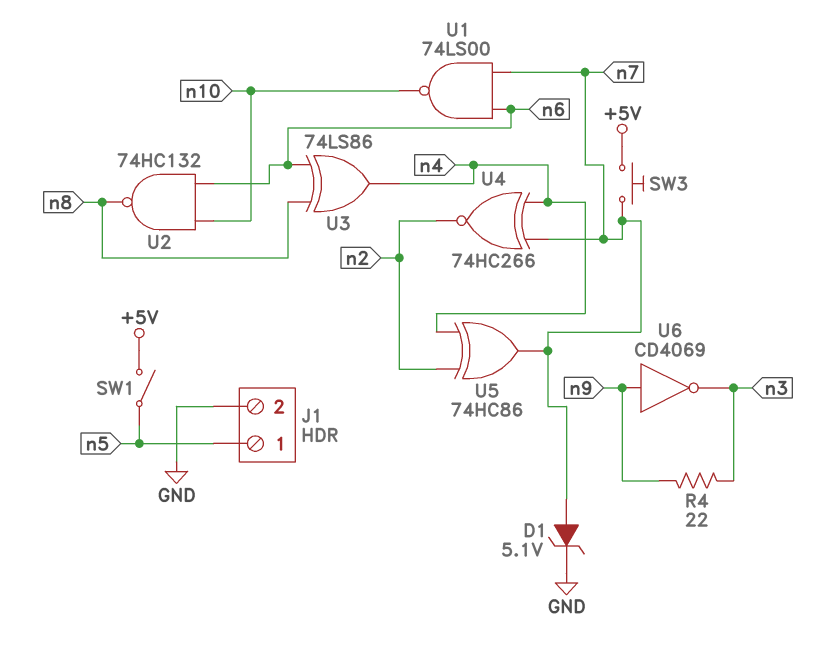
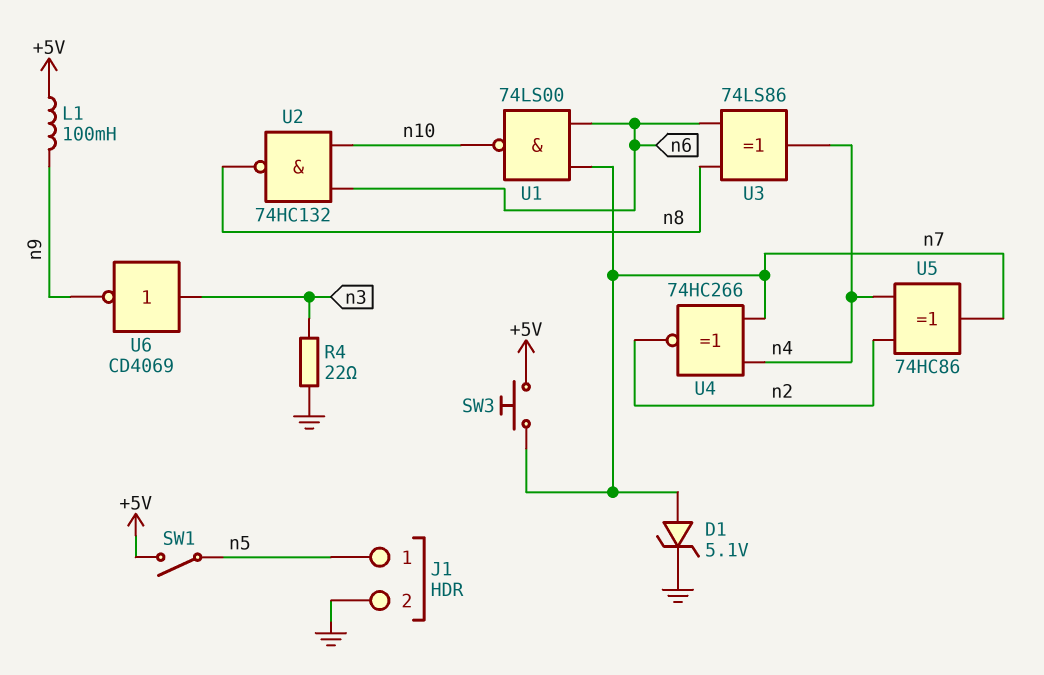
L1: none -> 100mH (+5V, n9)
R4: 22 (n3, n9) -> 22 (GND, n3)
U6: NOT CD4069 (in n9, out n3) -> NOT CD4069 (in n3, out n9)

